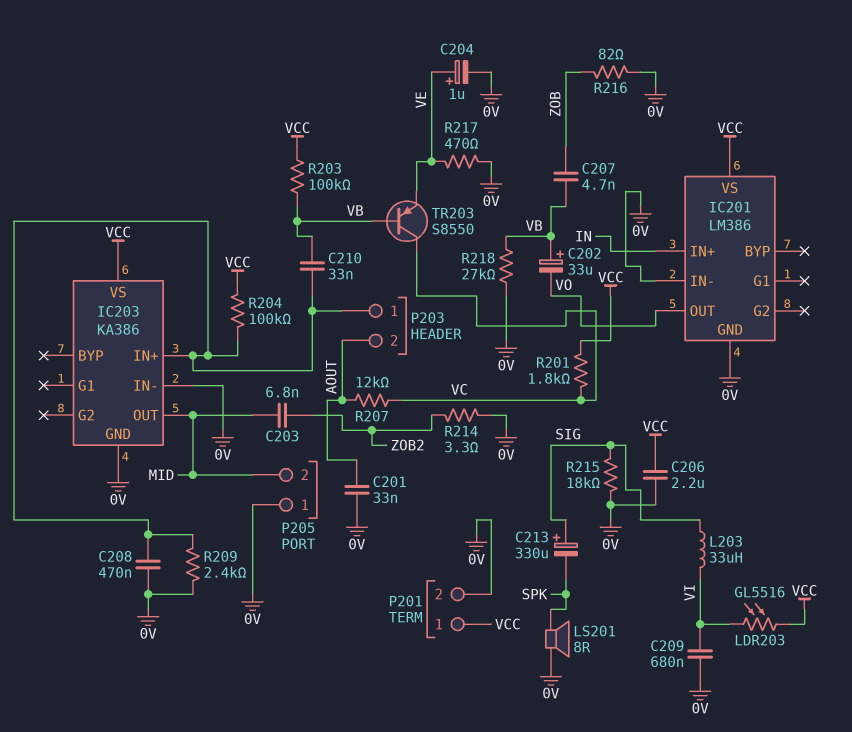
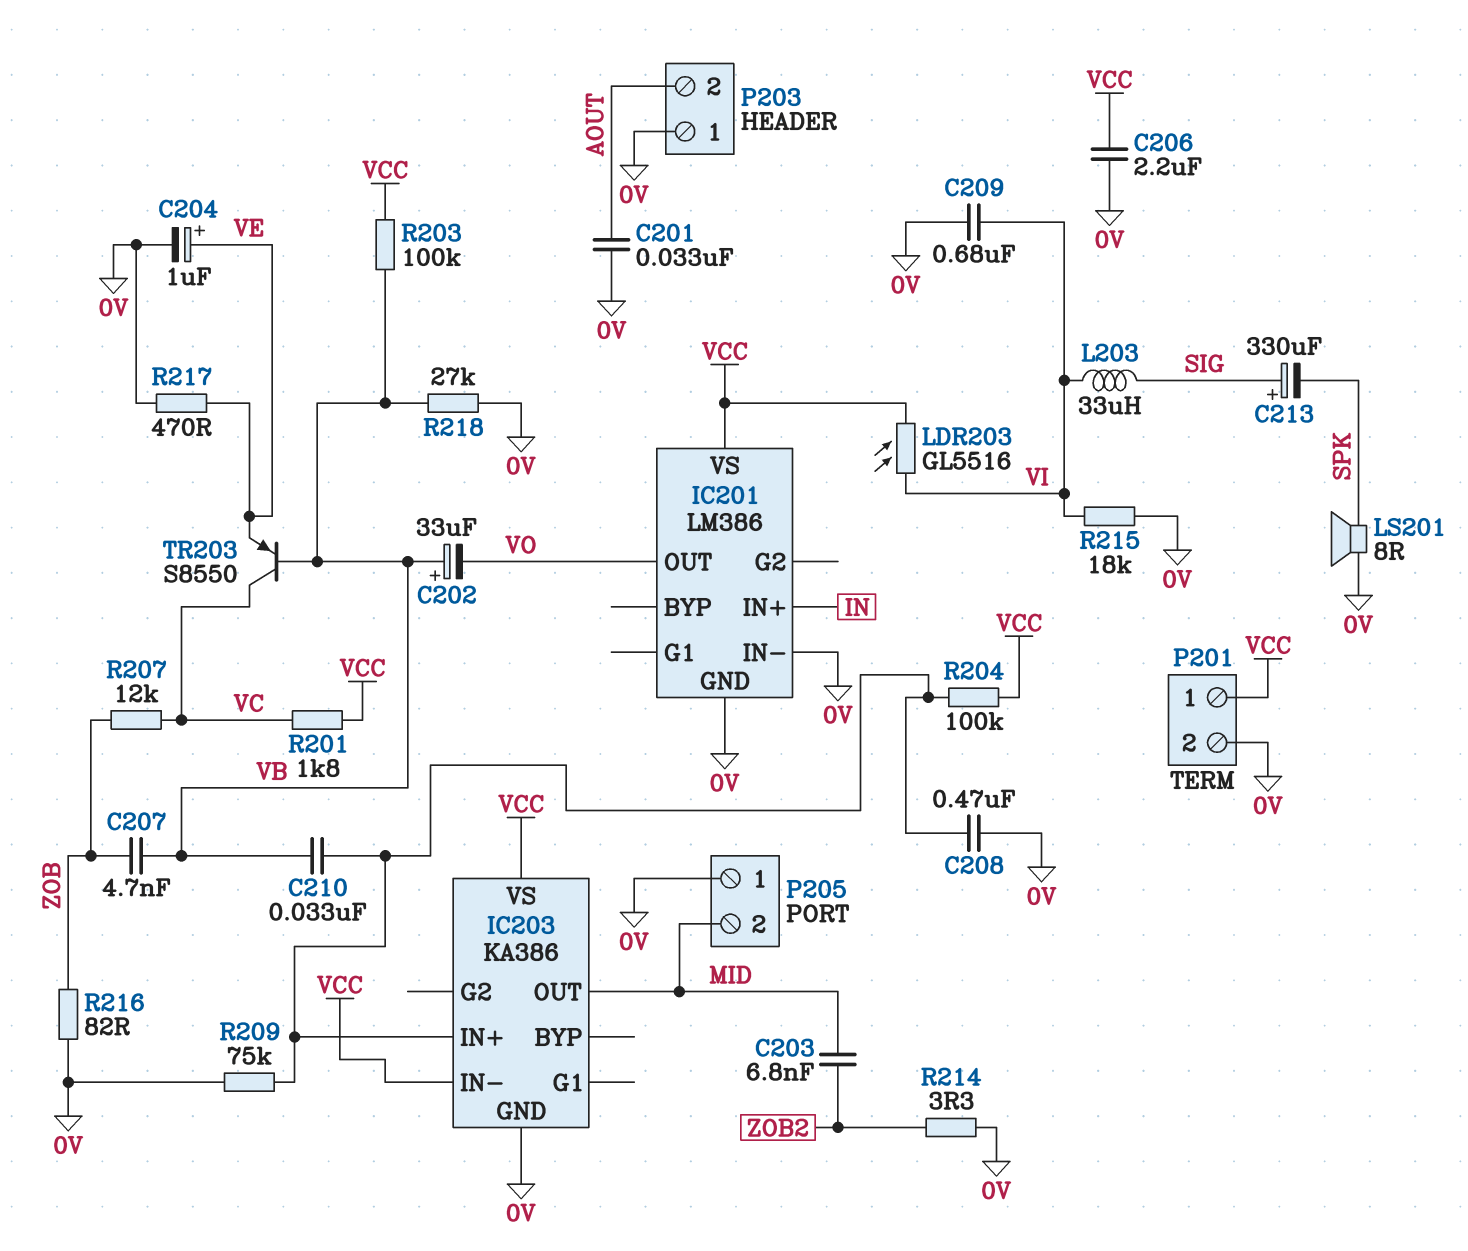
IC203 pin IN-: 0V -> VCC
P203 pin 1: IC203/IN+ -> 0V
R207: 12k (AOUT, VC) -> 12k (VC, ZOB)
R209: 2.4k (0V, IC203/IN+) -> 75k (0V, IC203/IN+)
R215: 18k (0V, SIG) -> 18k (0V, VI)

